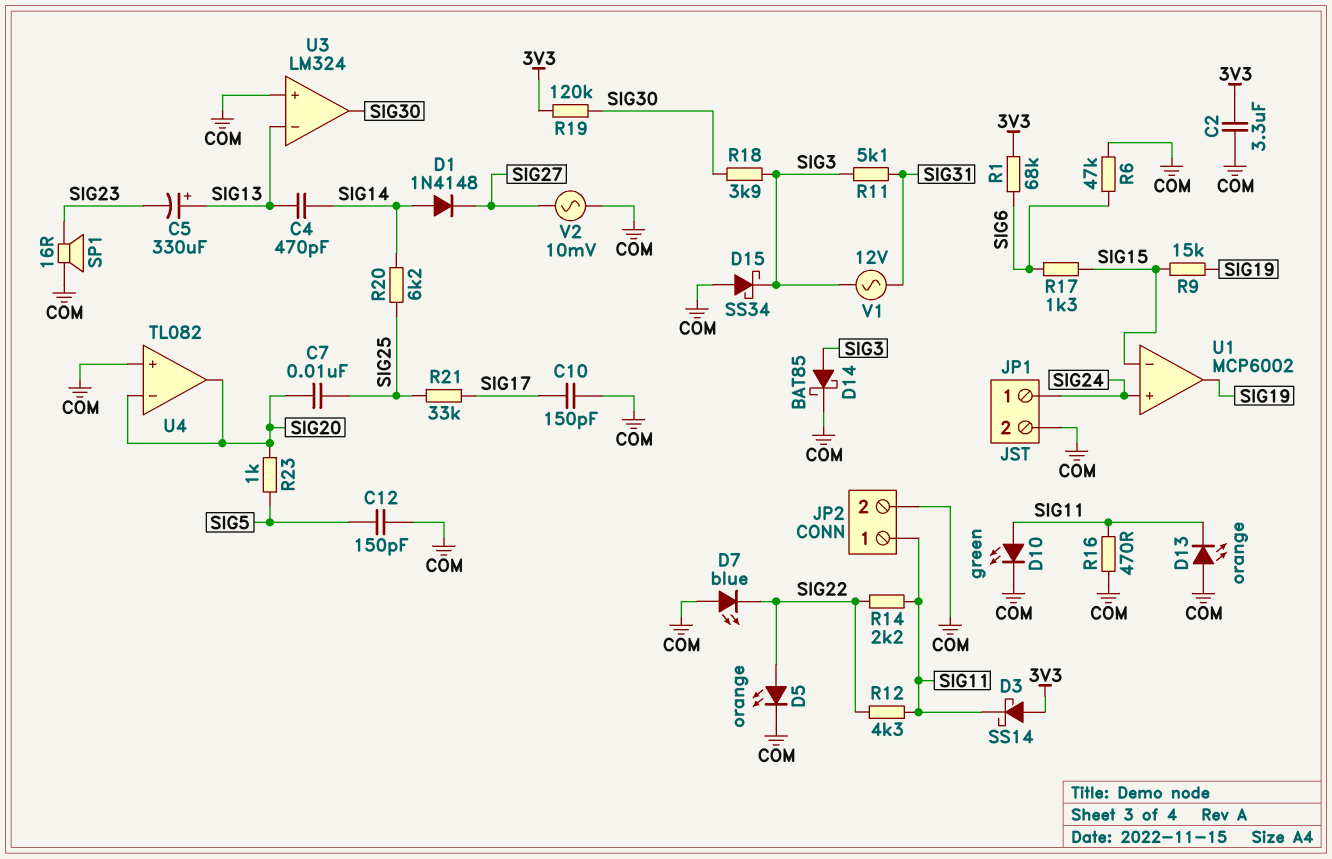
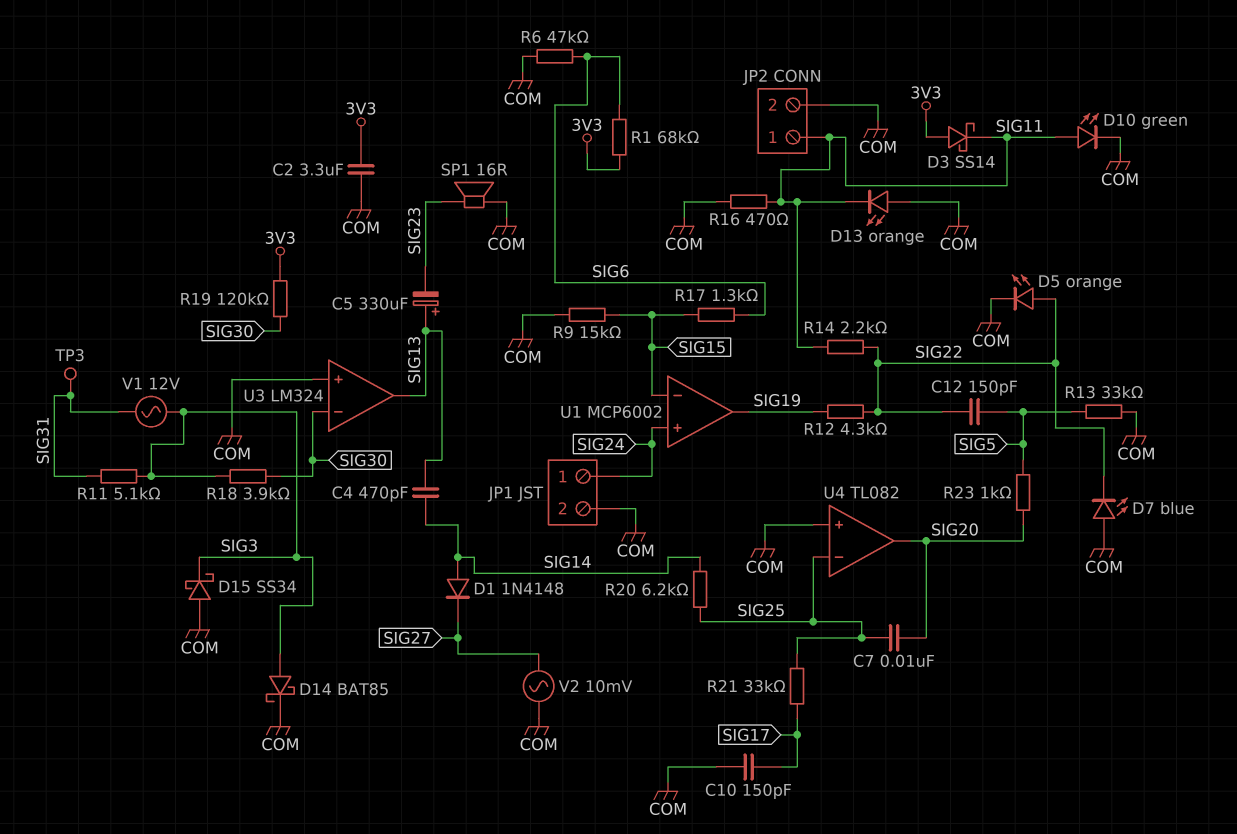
C12: 150pF (COM, SIG5) -> 150pF (SIG5, SIG22)
R9: 15k (SIG15, SIG19) -> 15k (COM, SIG15)
R12: 4.3k (SIG11, SIG22) -> 4.3k (SIG19, SIG22)
R13: none -> 33k (COM, SIG5)
TP3: none -> test point (SIG31)
U3 pin in-: SIG13 -> SIG30
U3 pin out: SIG30 -> SIG13
U4 pin in-: SIG20 -> SIG25

